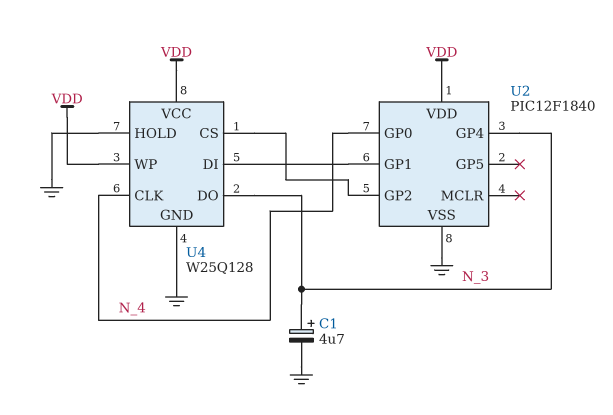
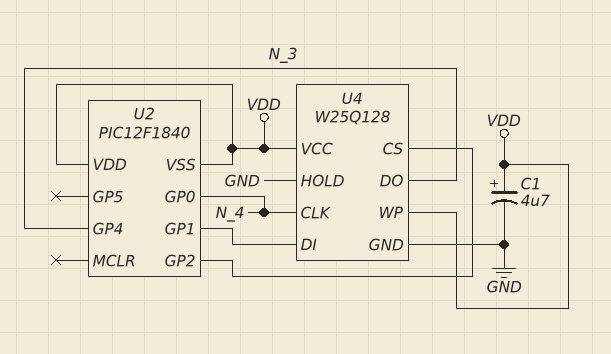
C1: 4.7uF (plus N_3, minus GND) -> 4.7uF (plus VDD, minus GND)
U2 pin VSS: GND -> VDD

